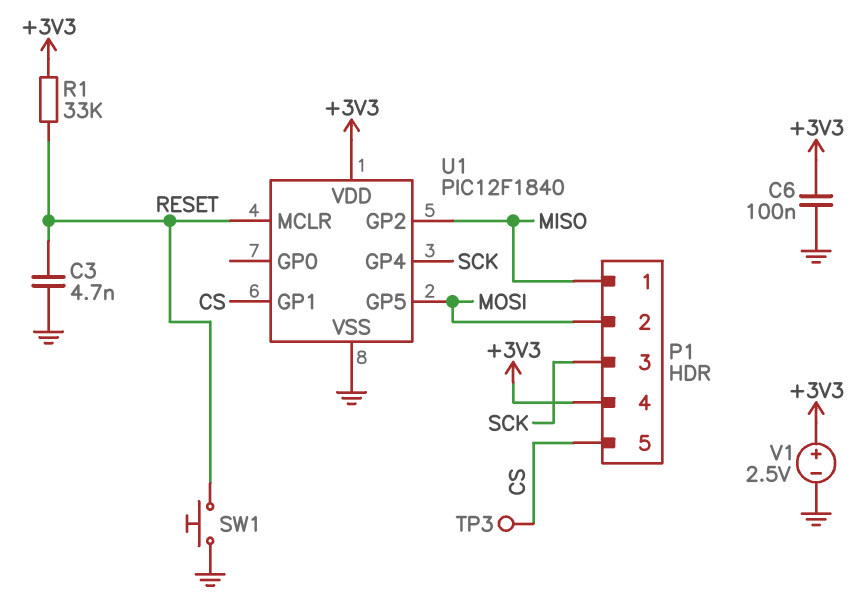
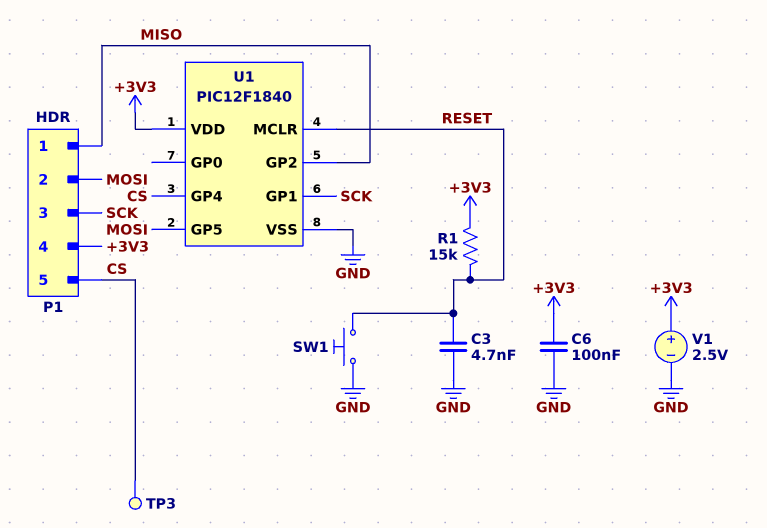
R1: 33k (+3V3, RESET) -> 15k (+3V3, RESET)
U1 pin GP1: CS -> SCK
U1 pin GP4: SCK -> CS

